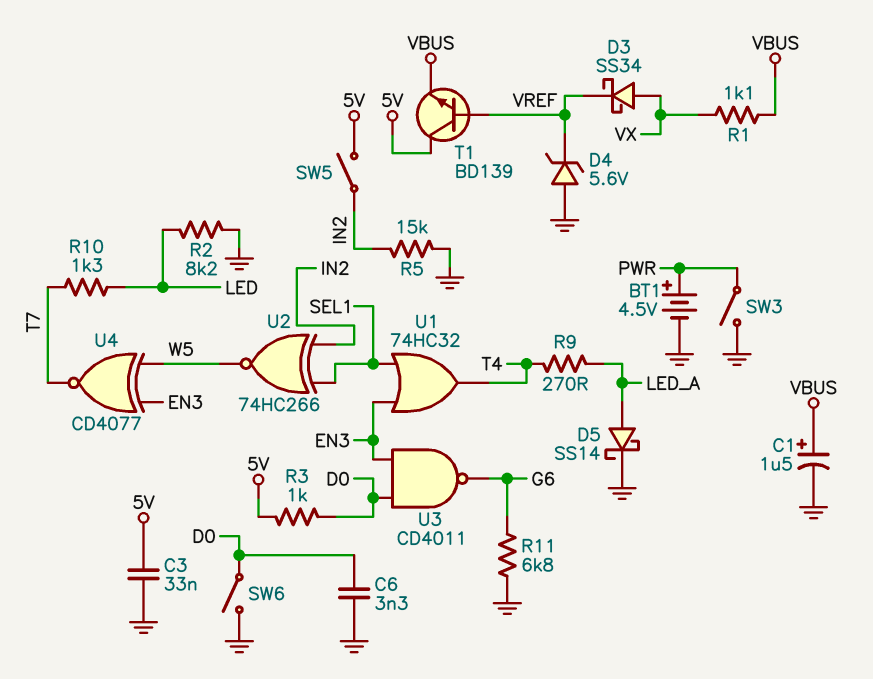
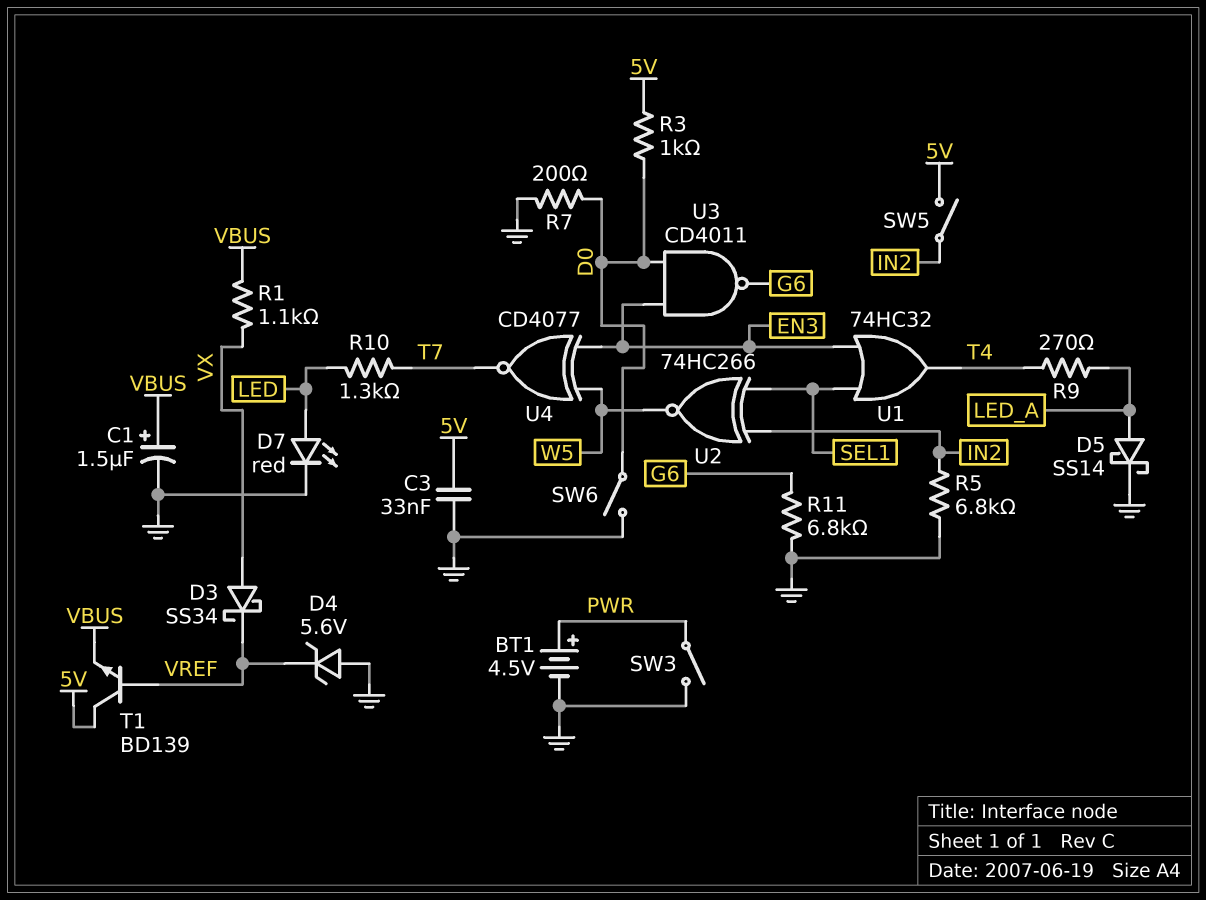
C6: 3.3nF (D0, GND) -> none
D7: none -> LED red (A LED, K GND)
R2: 8.2k (GND, LED) -> none
R5: 15k (GND, IN2) -> 6.8k (GND, IN2)
R7: none -> 200 (D0, GND)

